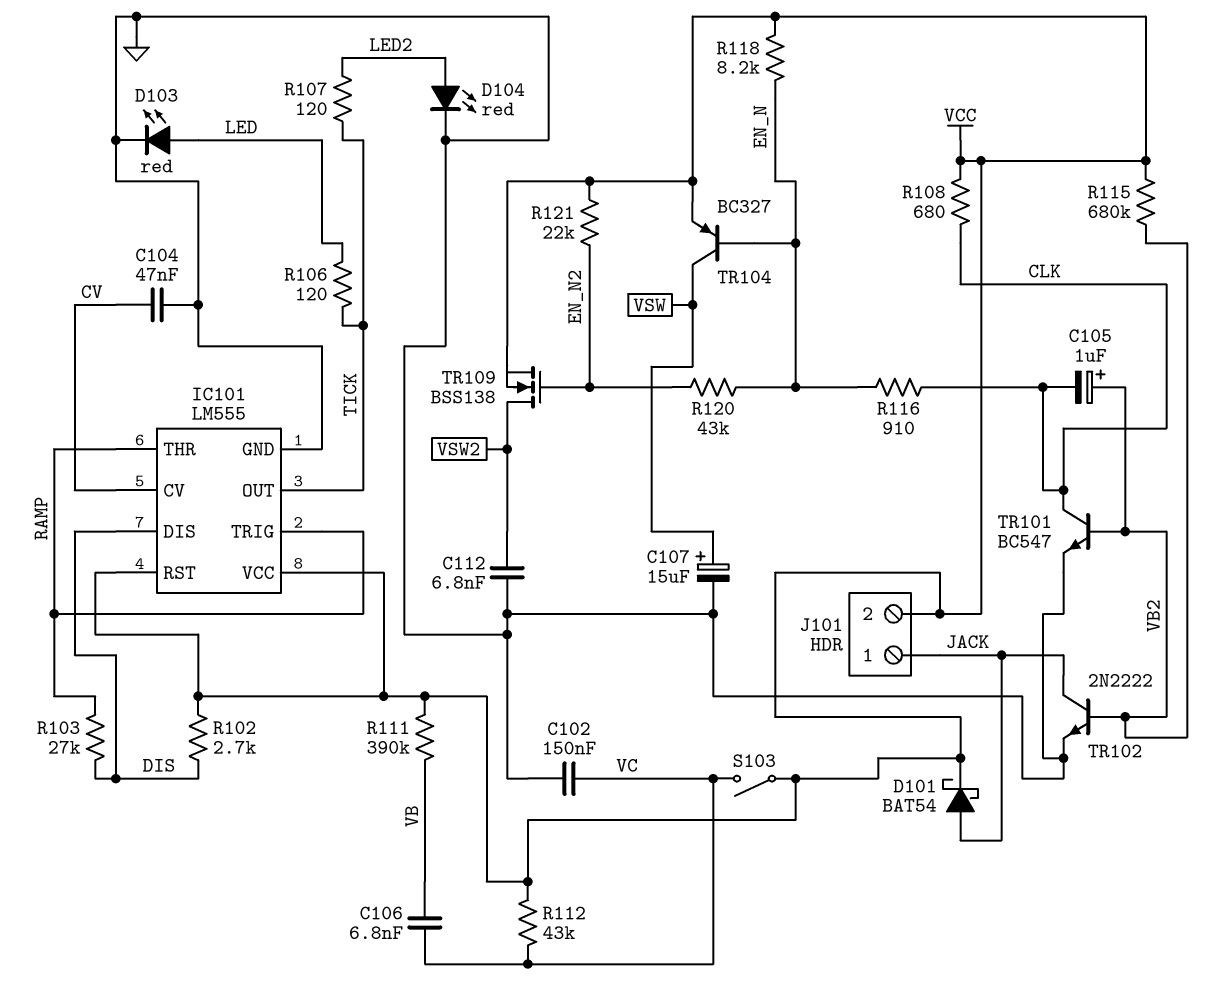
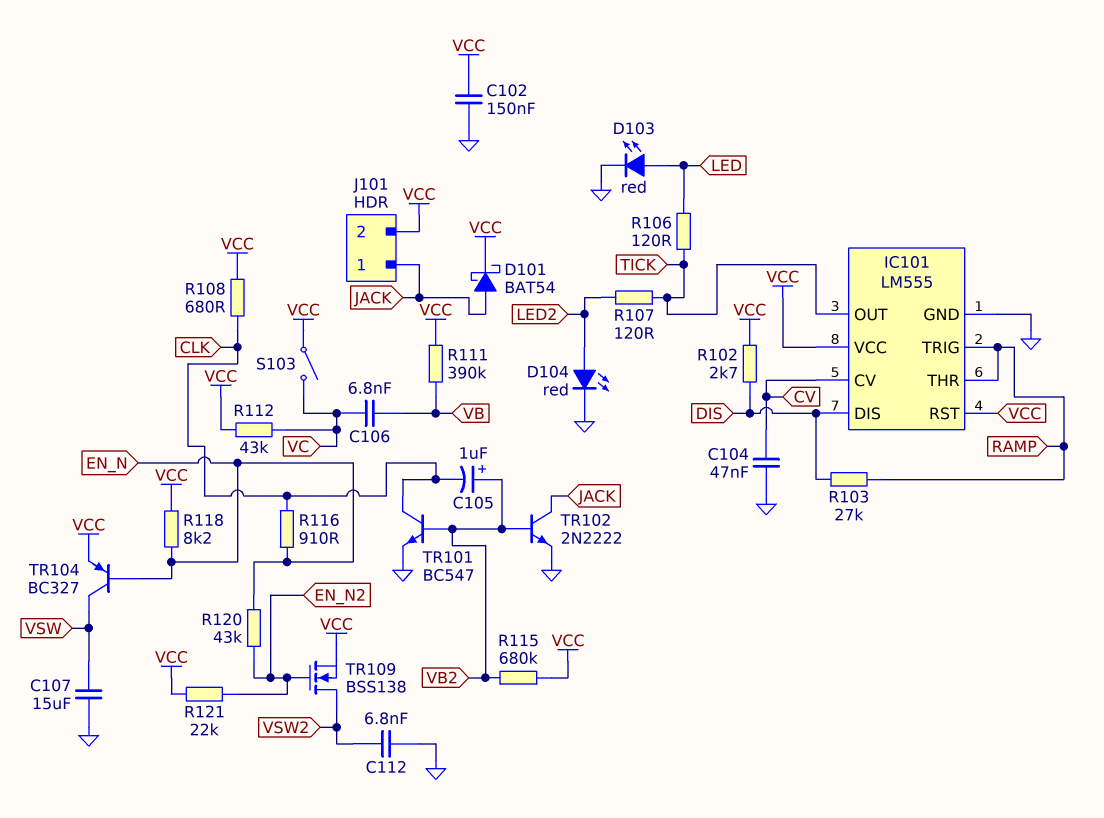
C102: 150nF (GND, VC) -> 150nF (GND, VCC)
C107: 15uF (plus VSW, minus GND) -> 15uF (GND, VSW)

